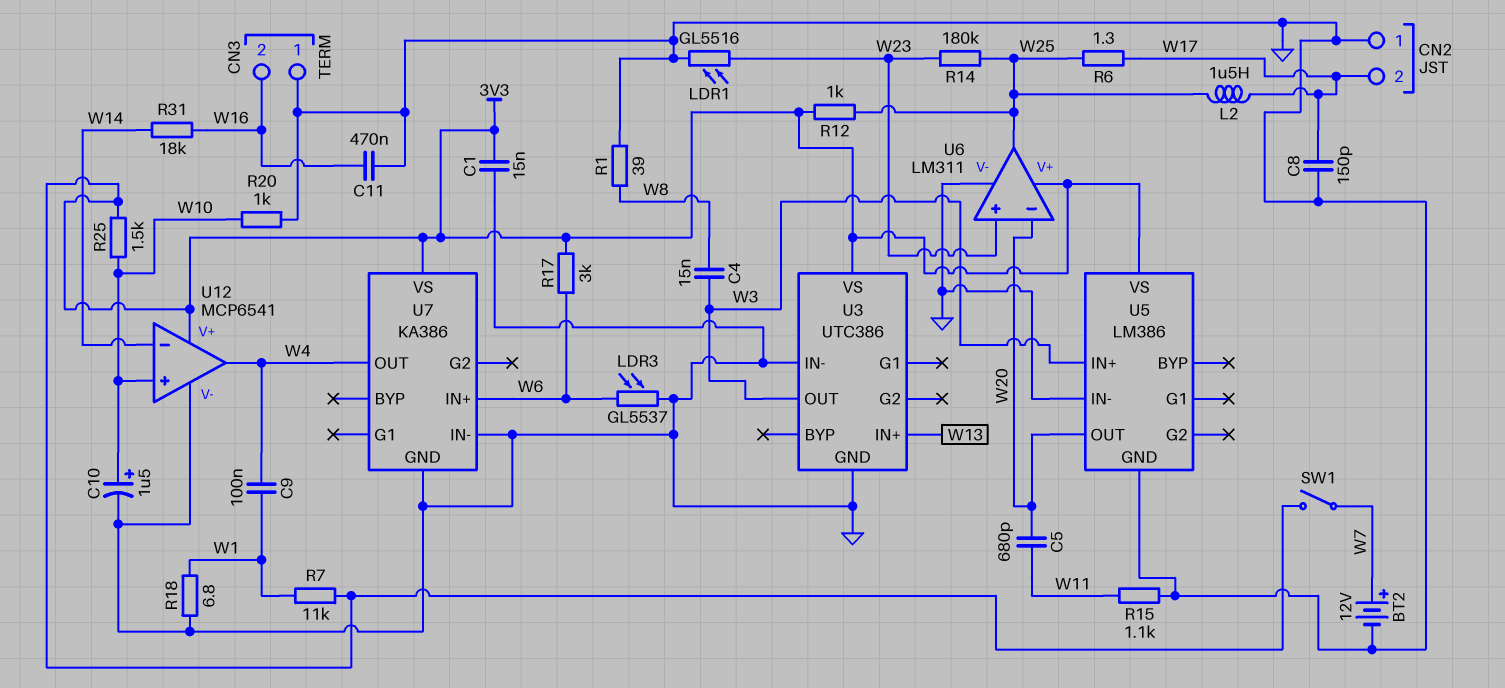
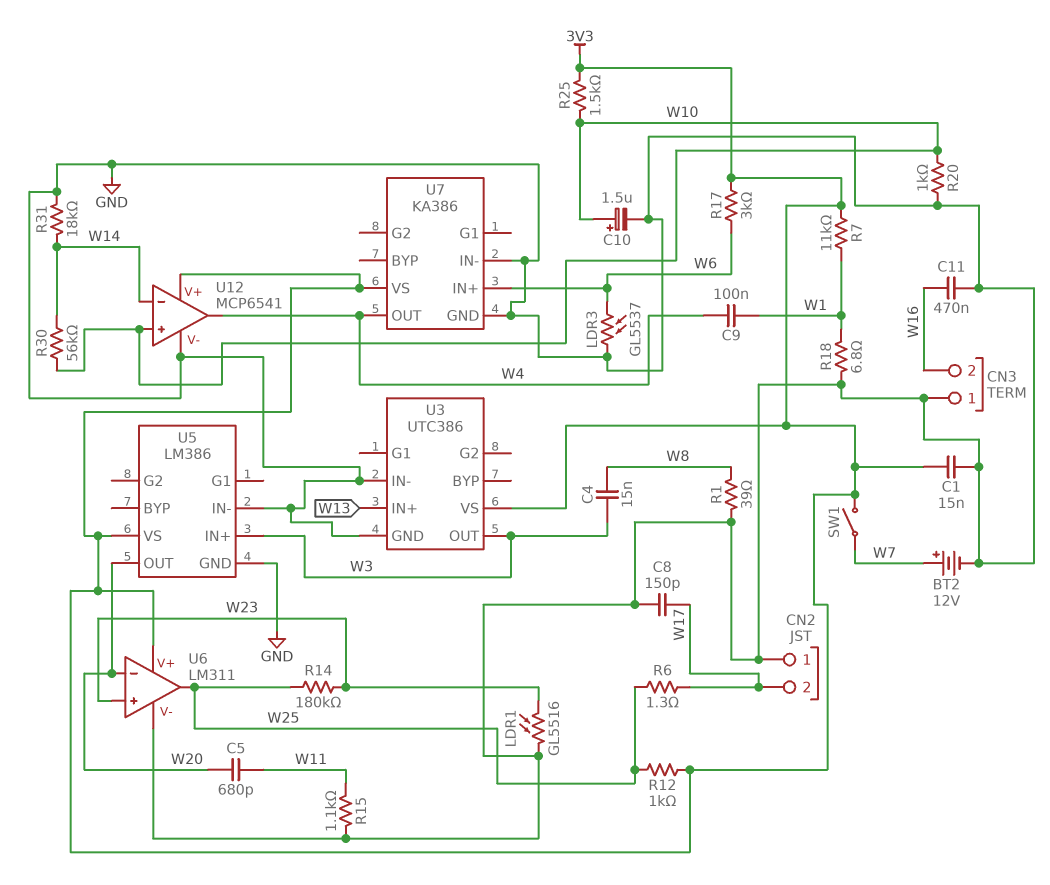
L2: 1.5uH (W17, W25) -> none
R30: none -> 56k (W10, W14)
R31: 18k (W14, W16) -> 18k (GND, W14)

